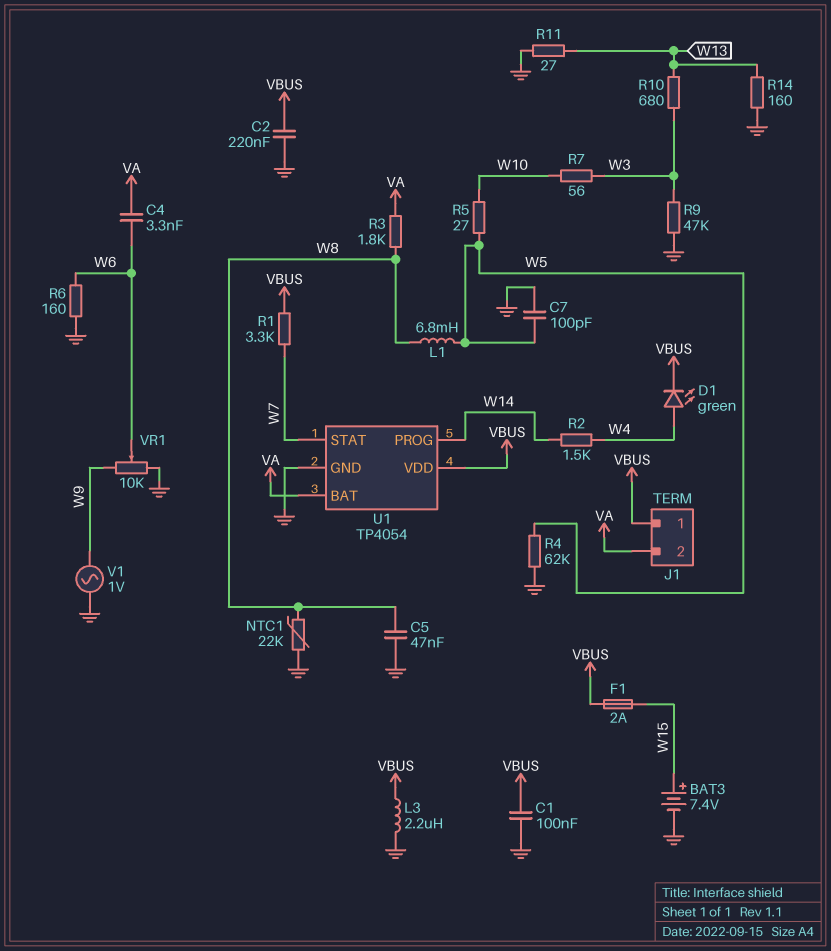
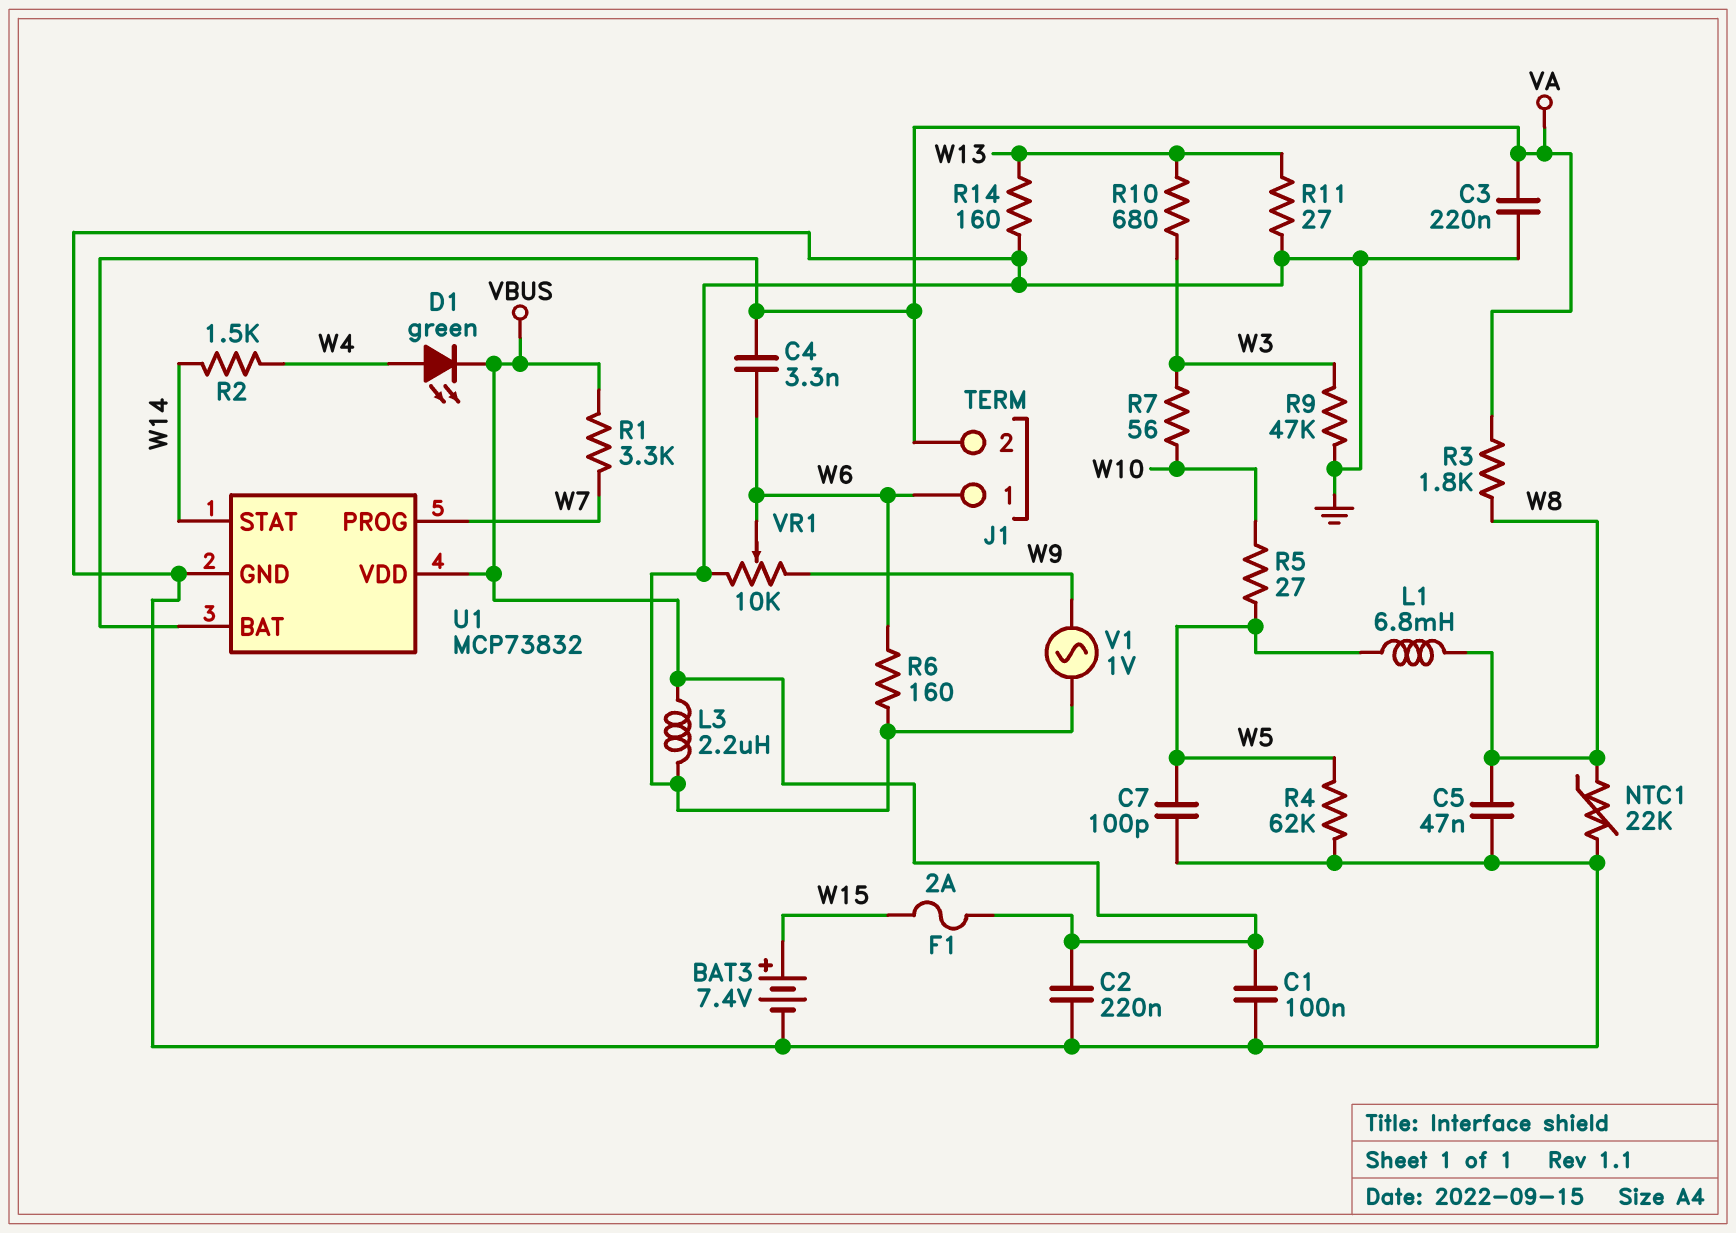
C3: none -> 220nF (GND, VA)
J1 pin 1: VBUS -> W6
U1: TP4054 -> MCP73832
U1 pin PROG: W14 -> W7
U1 pin STAT: W7 -> W14

